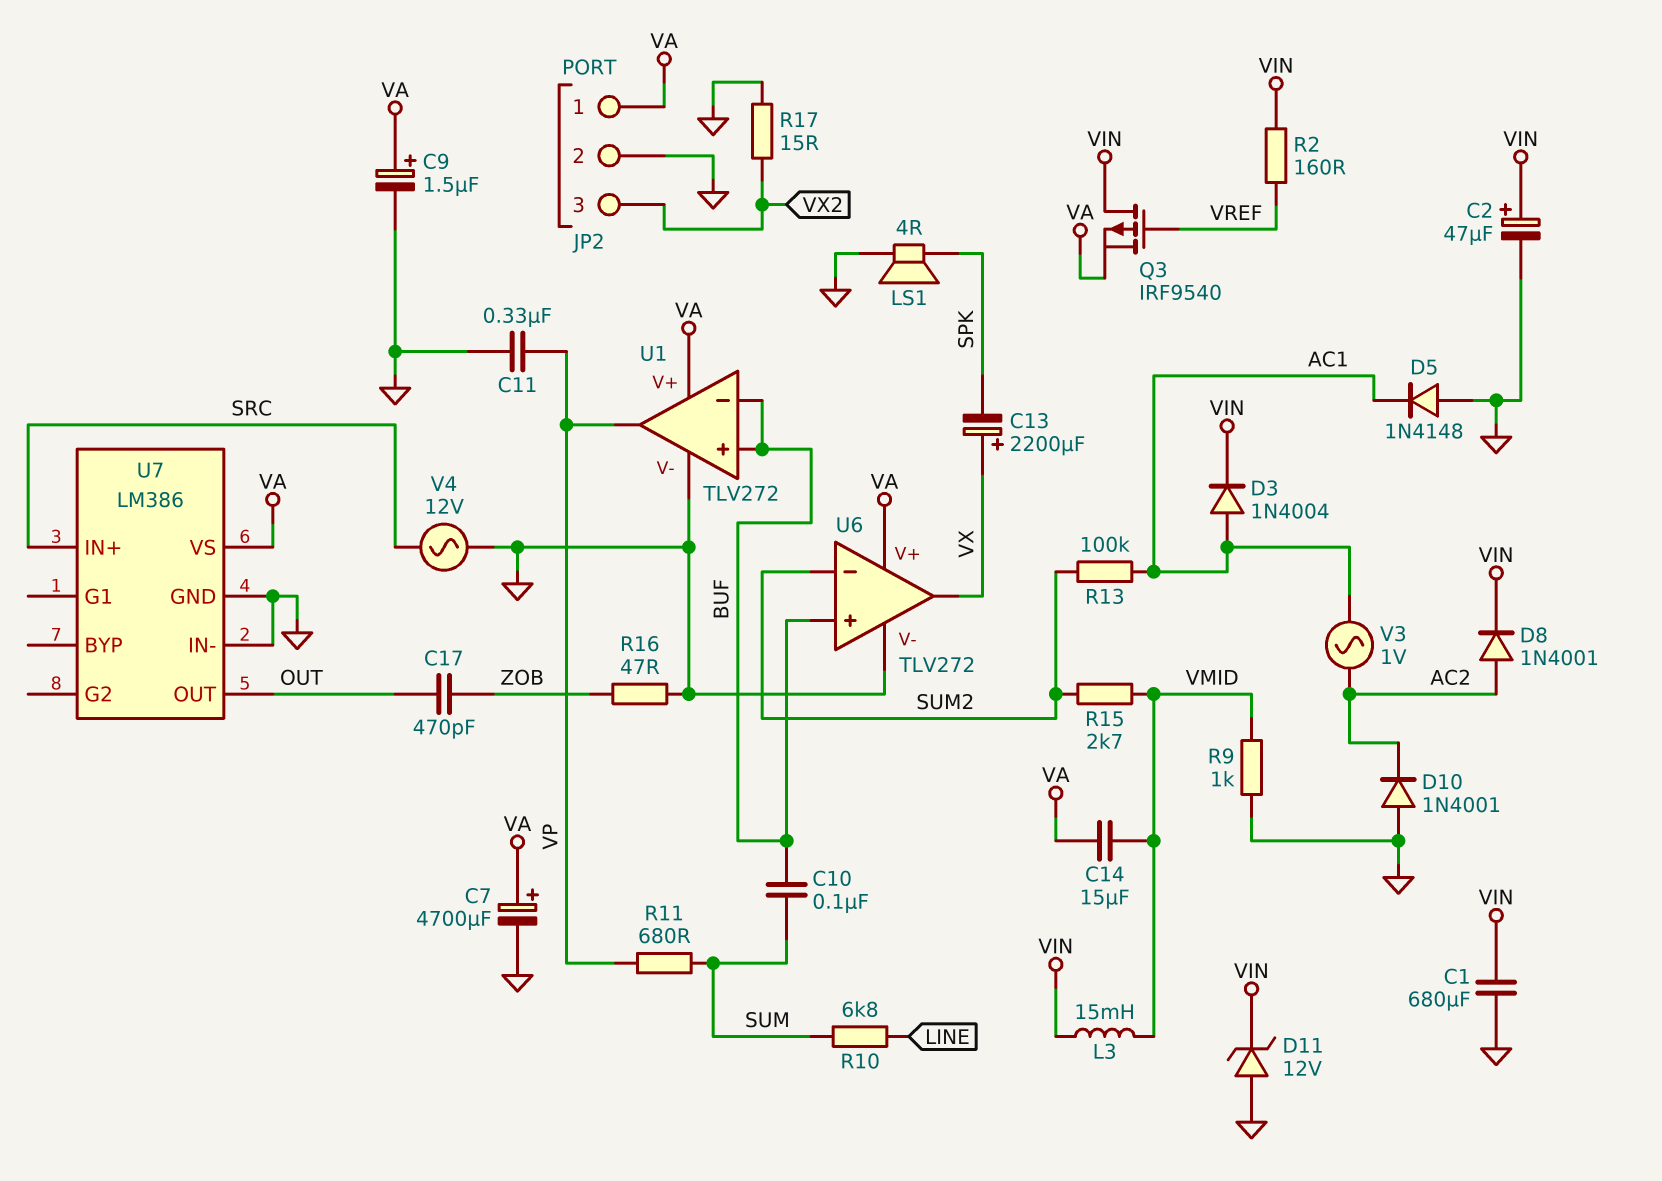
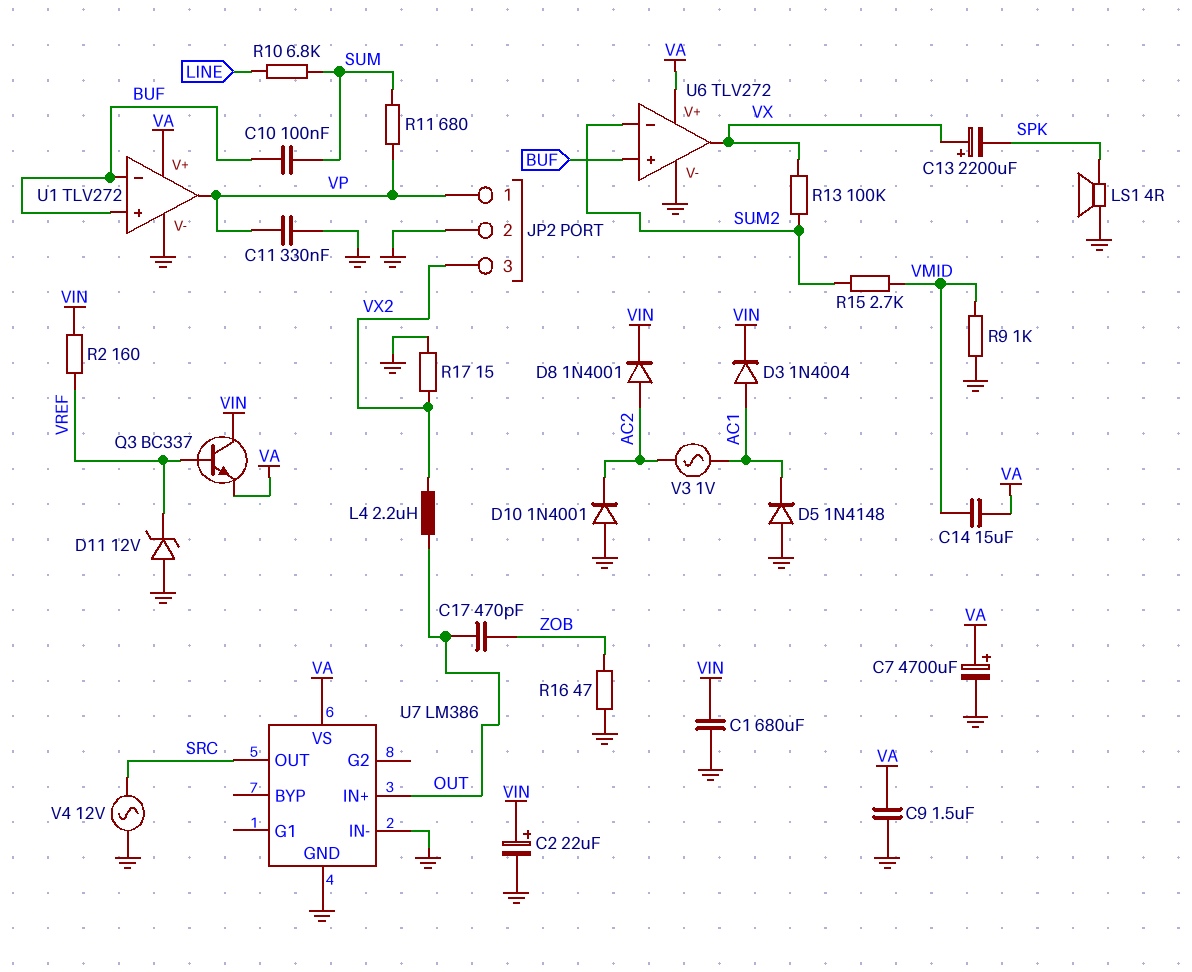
C2: 47uF (plus VIN, minus GND) -> 22uF (plus VIN, minus GND)
C9: 1.5uF (plus VA, minus GND) -> 1.5uF (GND, VA)
D11: zener 12V (A GND, K VIN) -> zener 12V (A GND, K VREF)
JP2 pin 1: VA -> VP
L3: 15mH (VIN, VMID) -> none
L4: none -> 2.2uH (OUT, VX2)
Q3: PMOS IRF9540 (G VREF, D VIN, S VA) -> NPN BC337 (B VREF, C VIN, E VA)
R13: 100k (AC1, SUM2) -> 100k (SUM2, VX)
U7 pin IN+: SRC -> OUT
U7 pin OUT: OUT -> SRC

